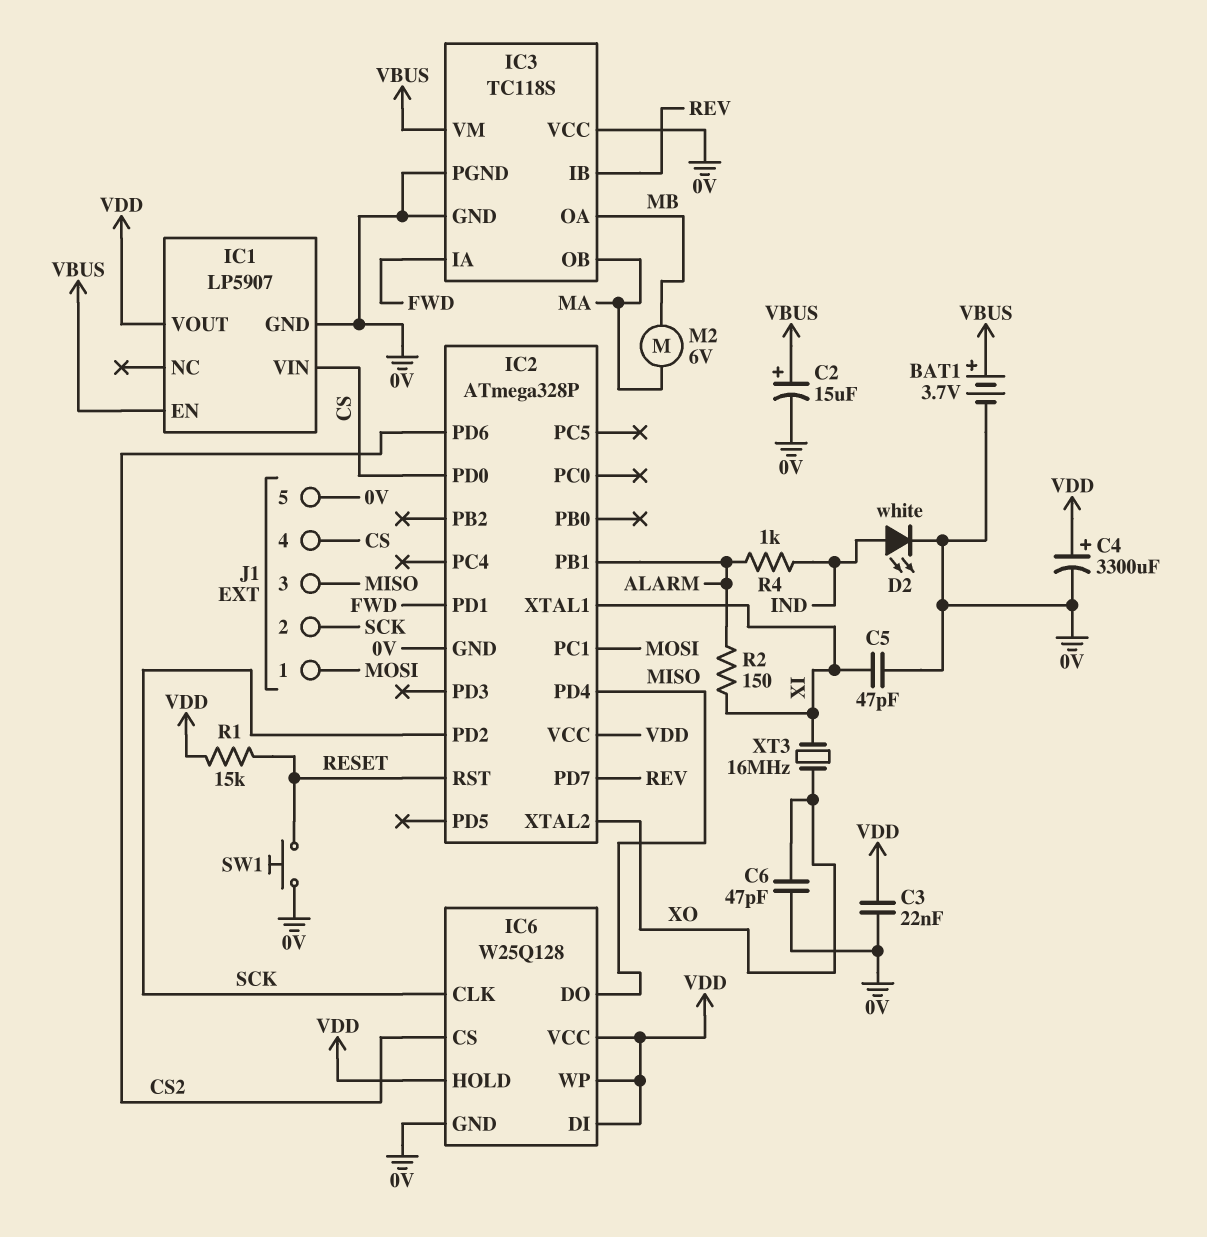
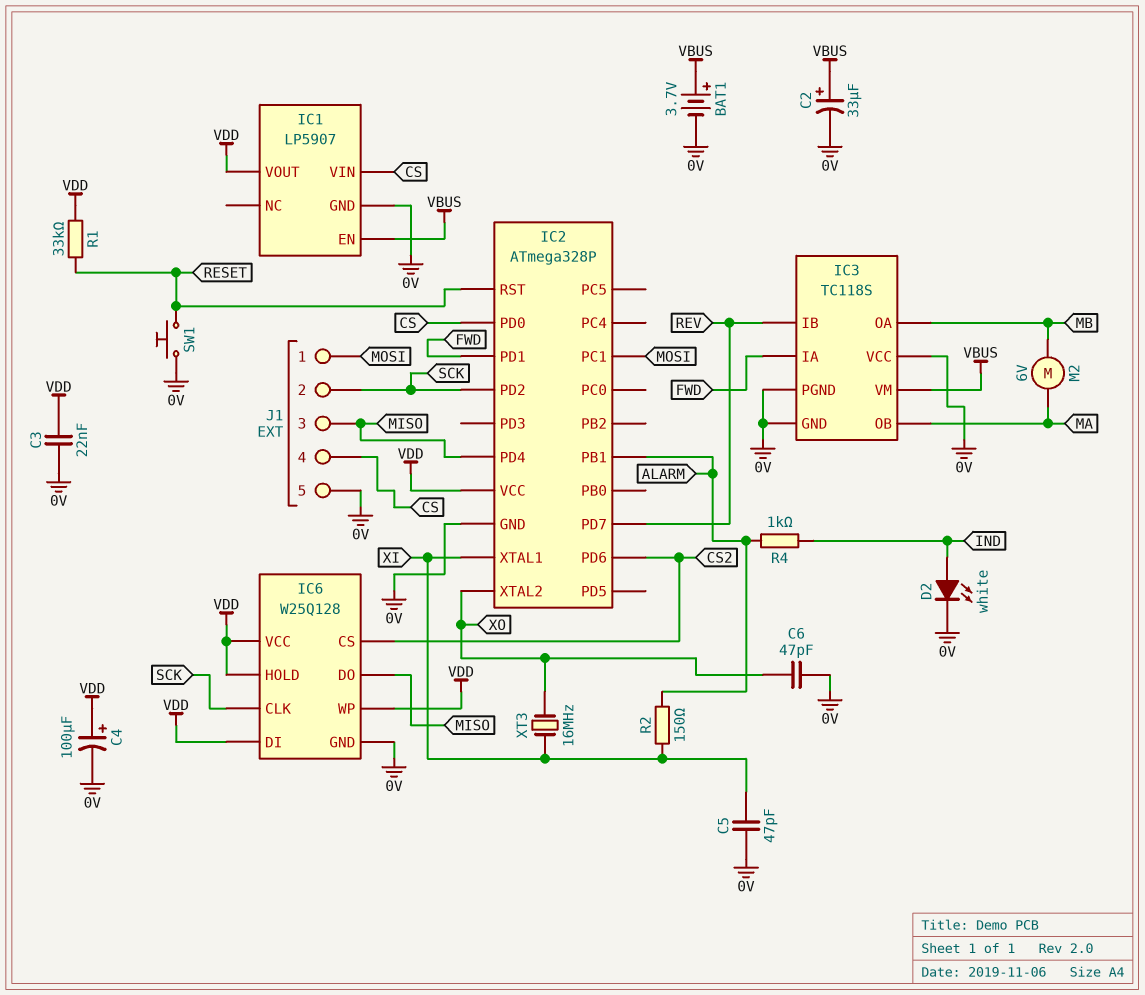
C2: 15uF (plus VBUS, minus 0V) -> 33uF (plus VBUS, minus 0V)
C4: 3300uF (plus VDD, minus 0V) -> 100uF (plus VDD, minus 0V)
R1: 15k (RESET, VDD) -> 33k (RESET, VDD)

